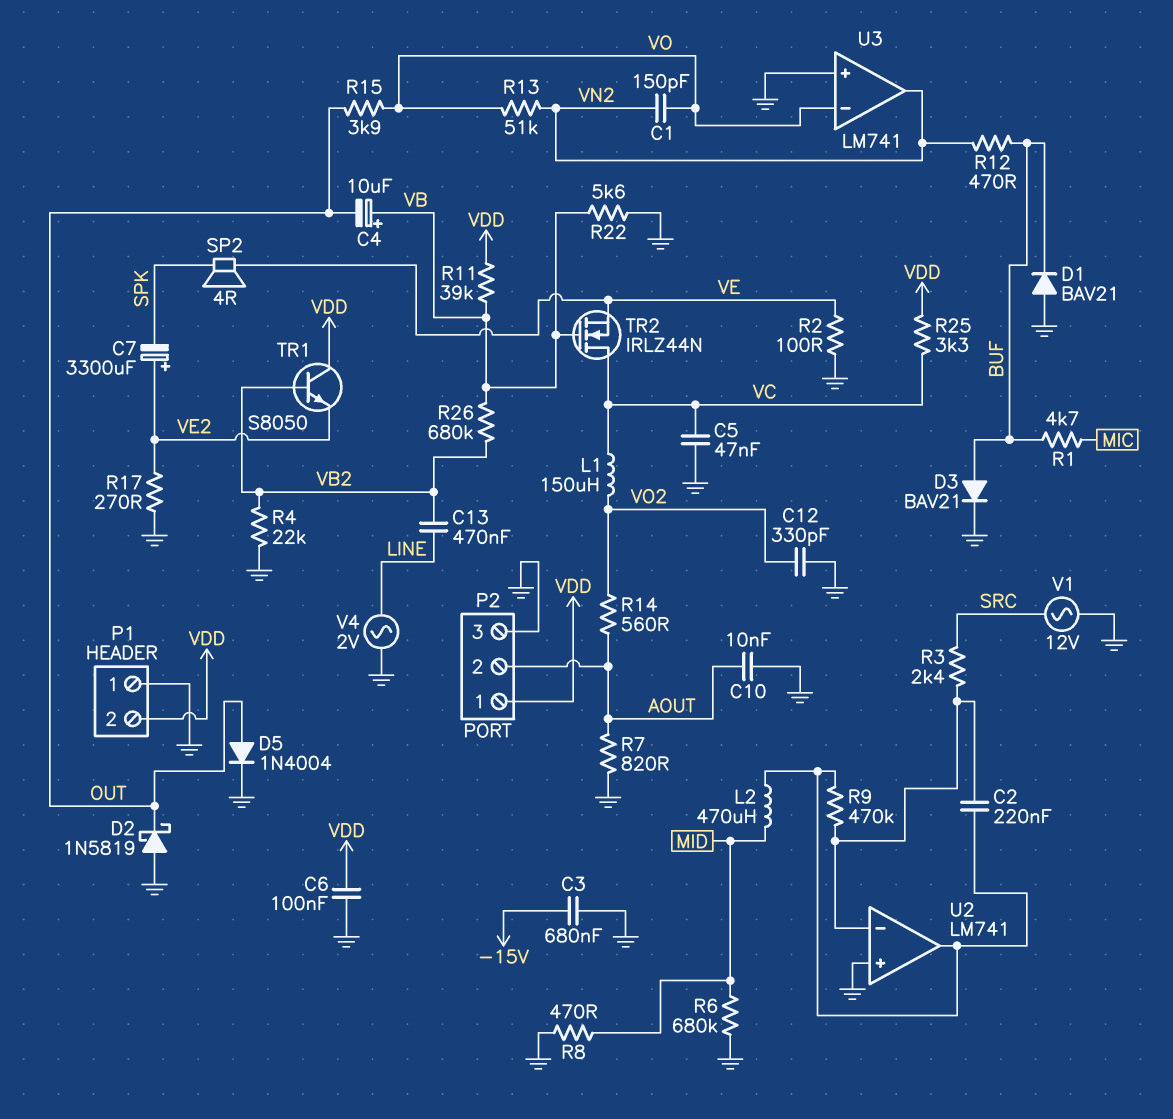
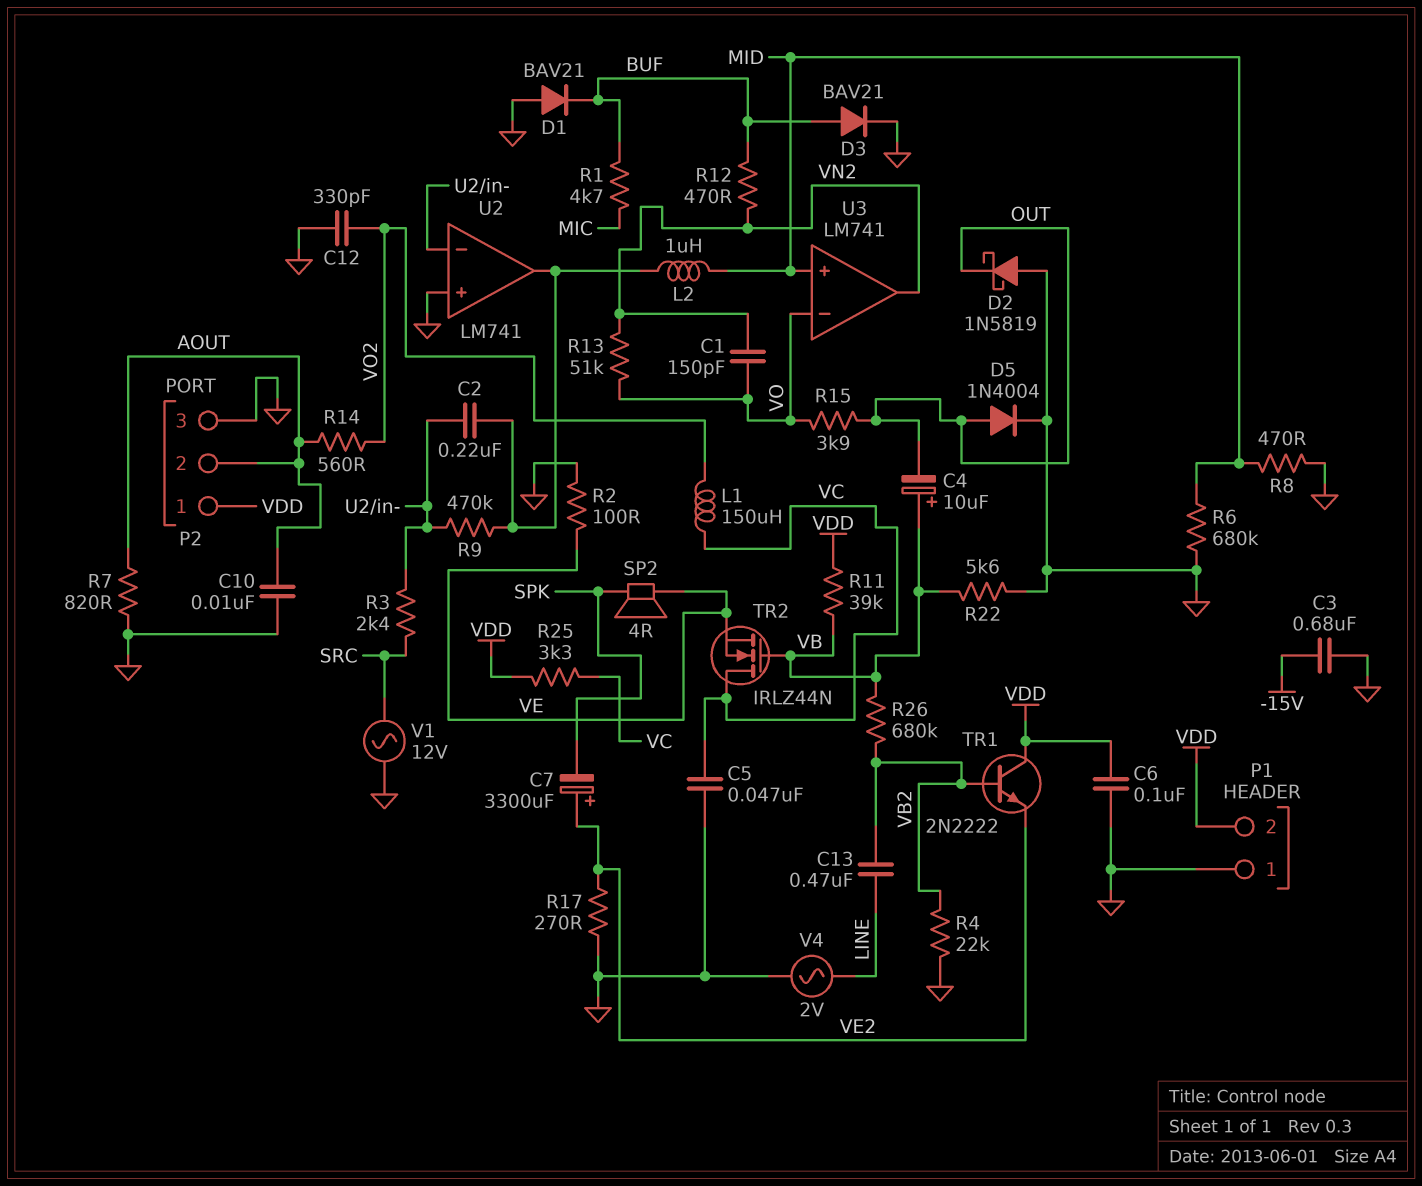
L2: 470uH (MID, U2/out) -> 1uH (MID, U2/out)
TR1: NPN S8050 (B VB2, C VDD, E VE2) -> NPN 2N2222 (B VB2, C VDD, E VE2)
U3 pin in+: GND -> MID

